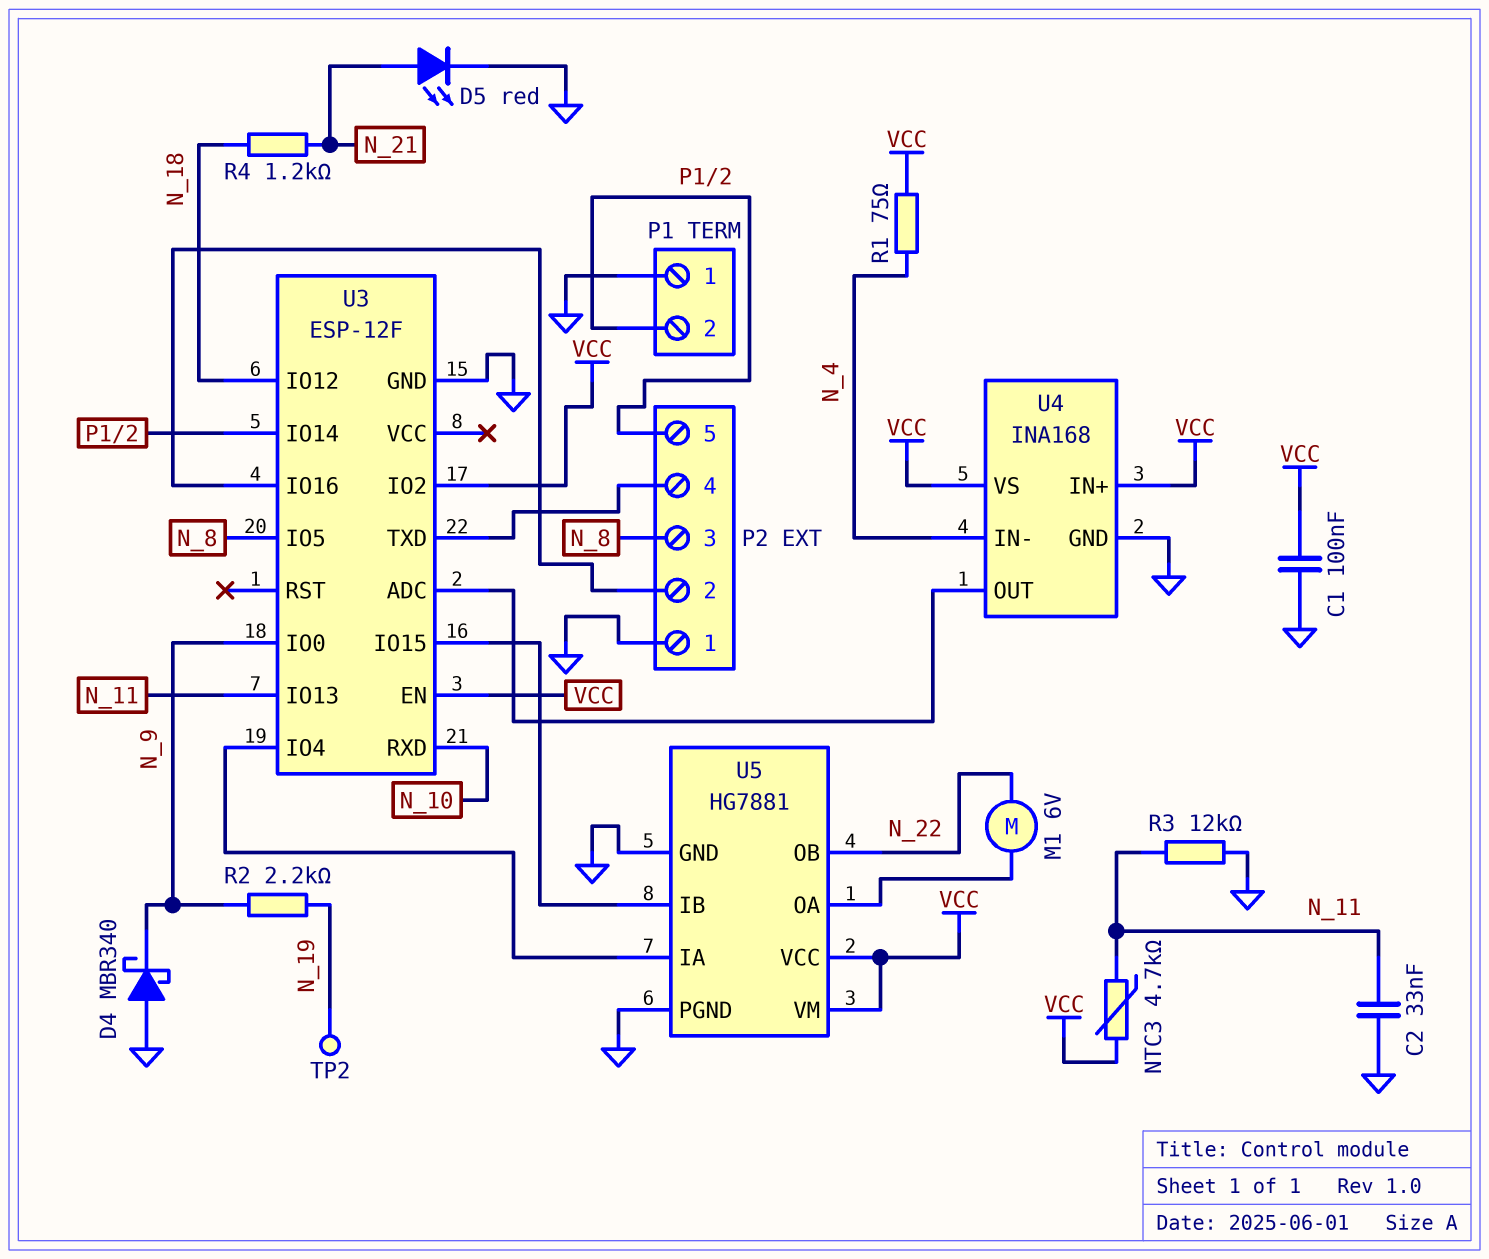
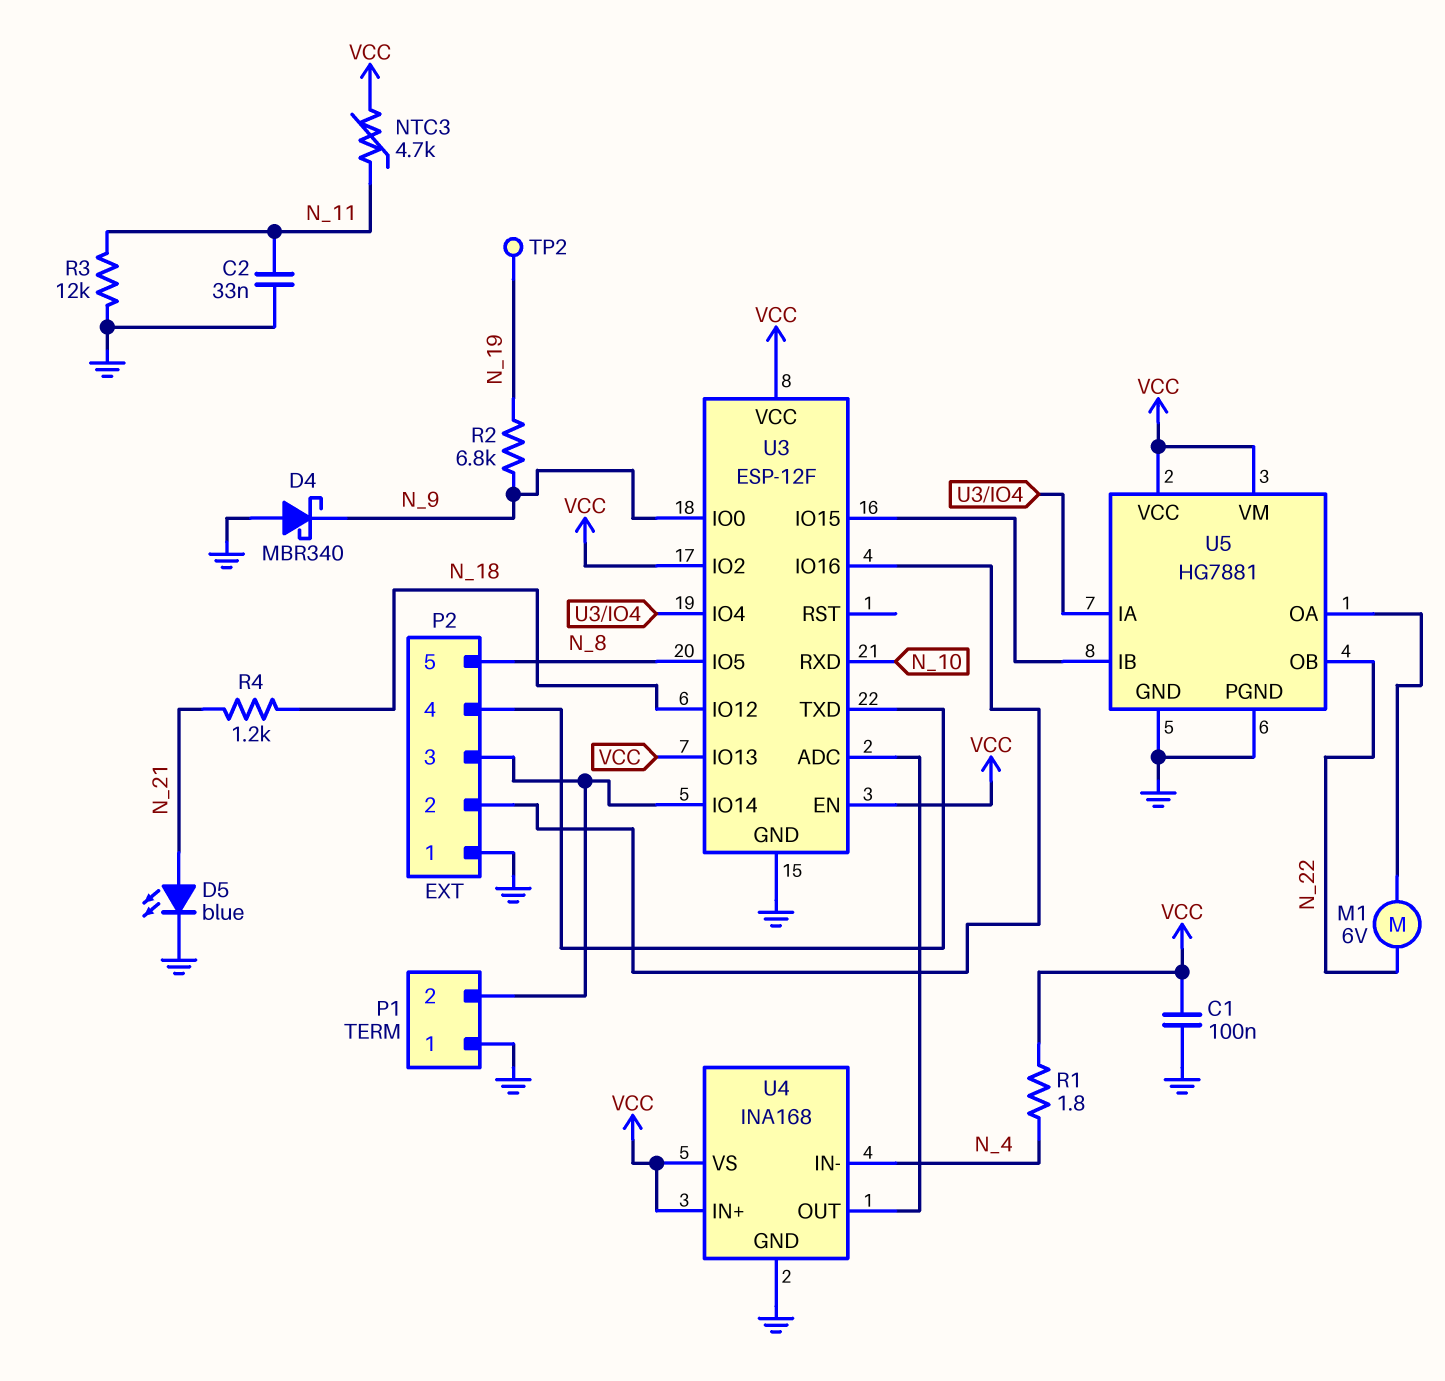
D5: LED red (A N_21, K GND) -> LED blue (A N_21, K GND)
P2 pin 3: N_8 -> P1/2
P2 pin 5: P1/2 -> N_8
R1: 75 (N_4, VCC) -> 1.8 (N_4, VCC)
R2: 2.2k (N_9, N_19) -> 6.8k (N_9, N_19)
U3 pin IO13: N_11 -> VCC
U3 pin VCC: none -> VCC

